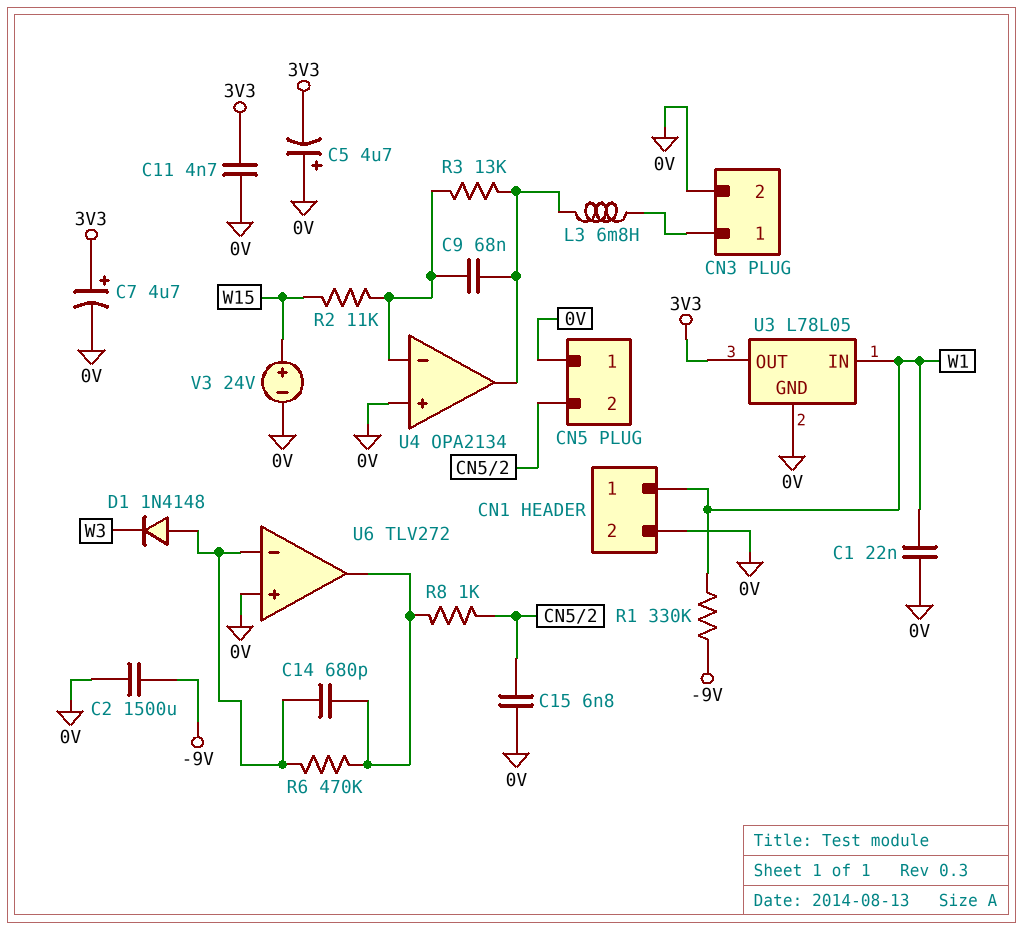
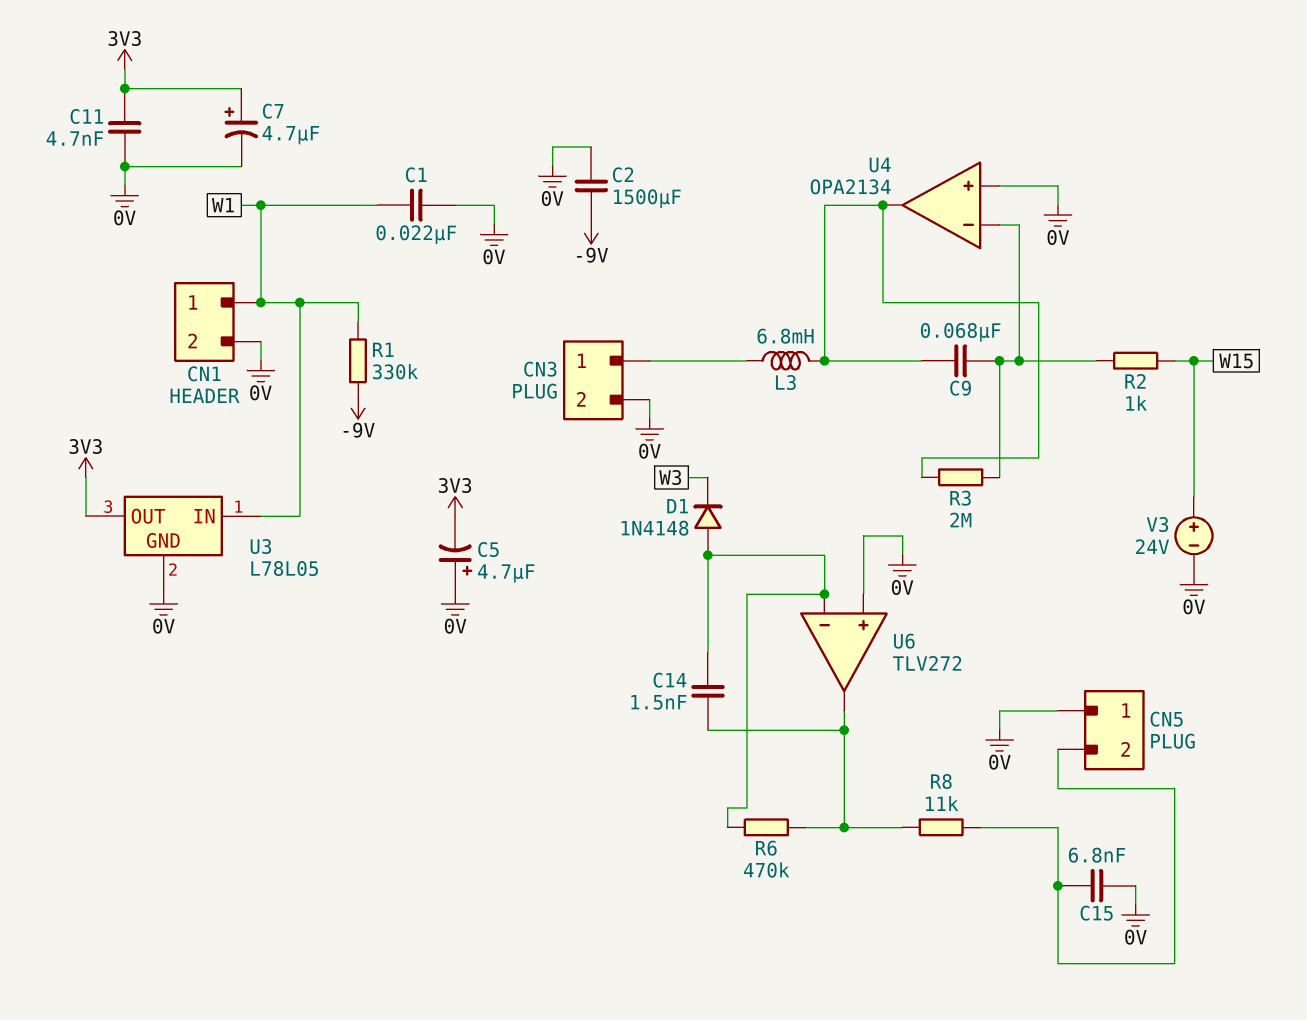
C14: 680pF (U6/in-, U6/out) -> 1.5nF (U6/in-, U6/out)
R2: 11k (U4/in-, W15) -> 1k (U4/in-, W15)
R3: 13k (U4/in-, U4/out) -> 2M (U4/in-, U4/out)
R8: 1k (CN5/2, U6/out) -> 11k (CN5/2, U6/out)

